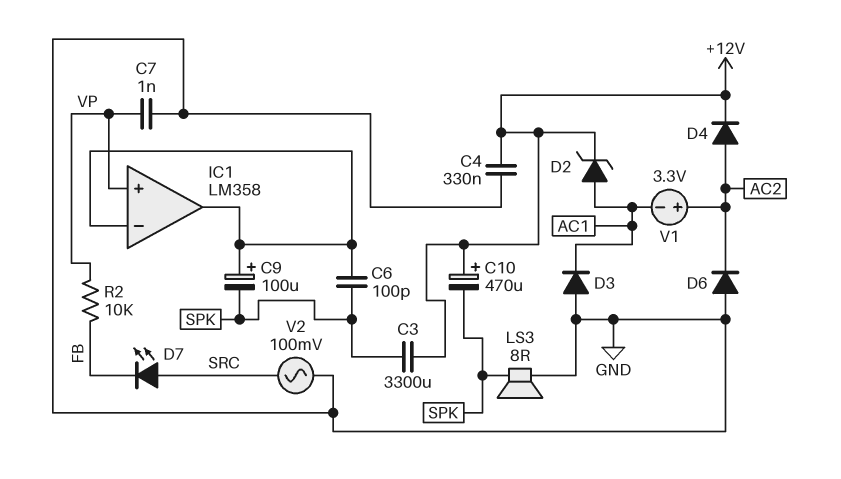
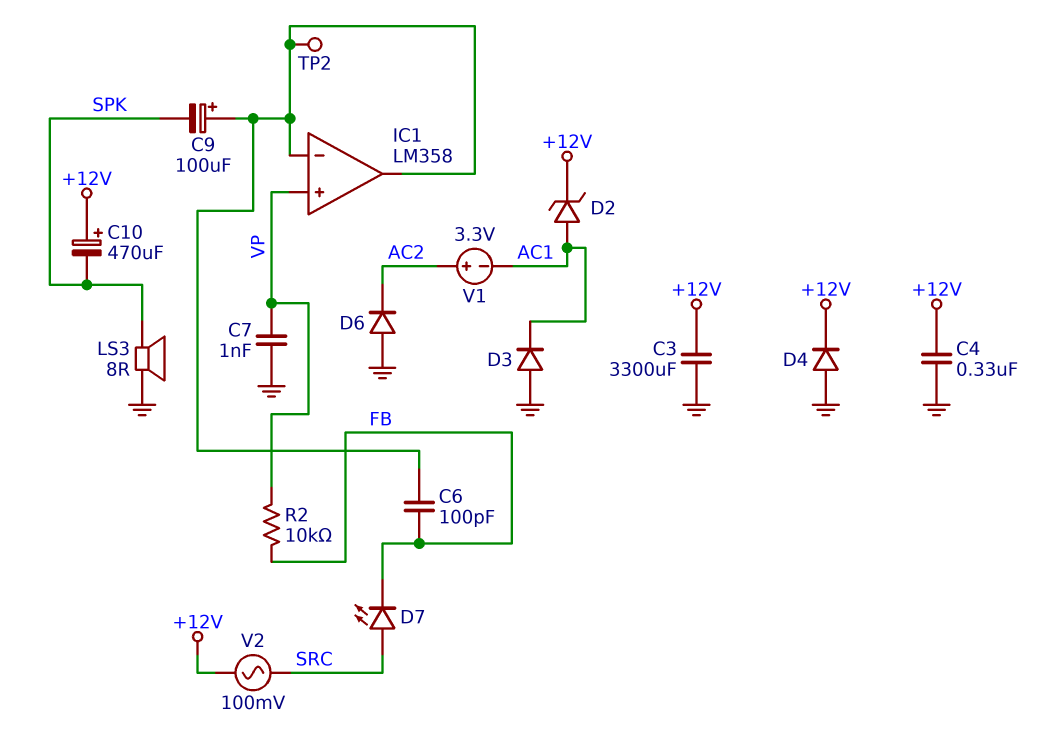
C3: 3300uF (+12V, SPK) -> 3300uF (+12V, GND)
C6: 100pF (IC1/in-, SPK) -> 100pF (FB, IC1/in-)
D4: diode (A AC2, K +12V) -> diode (A GND, K +12V)
TP2: none -> test point (IC1/in-)
V2: AC 100mV (GND, SRC) -> AC 100mV (+12V, SRC)

